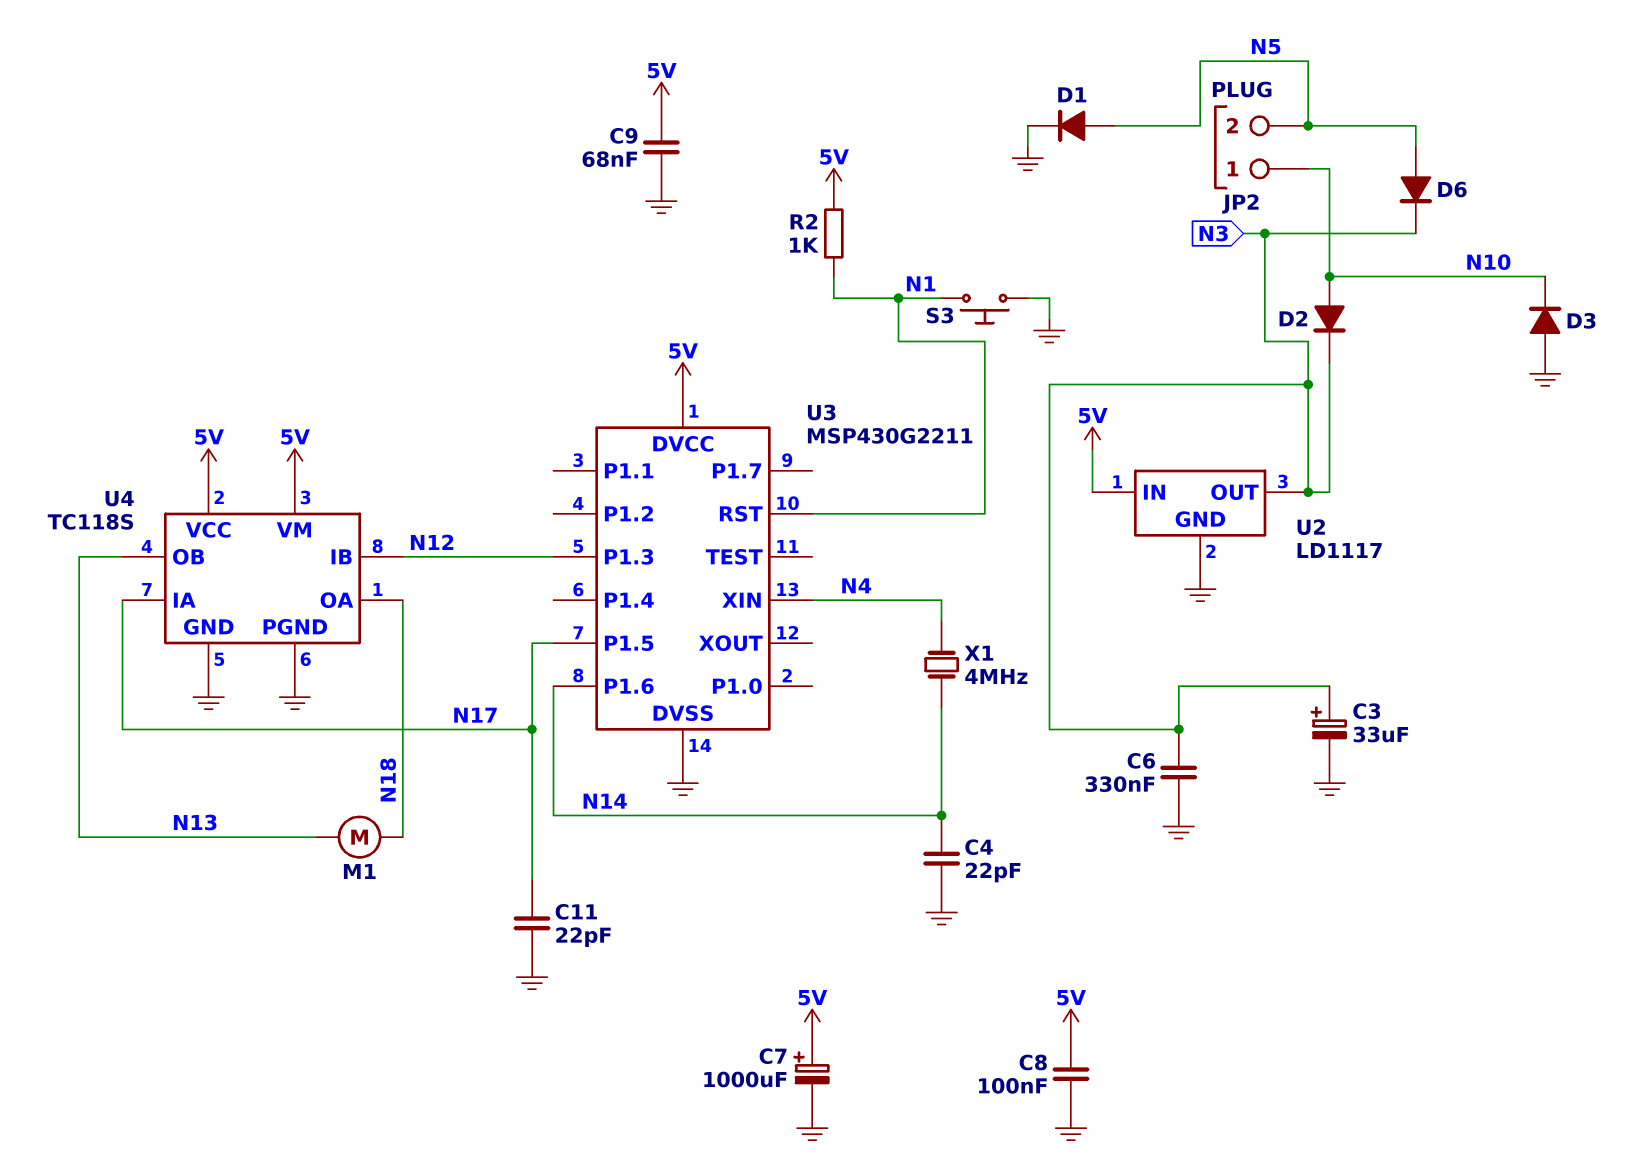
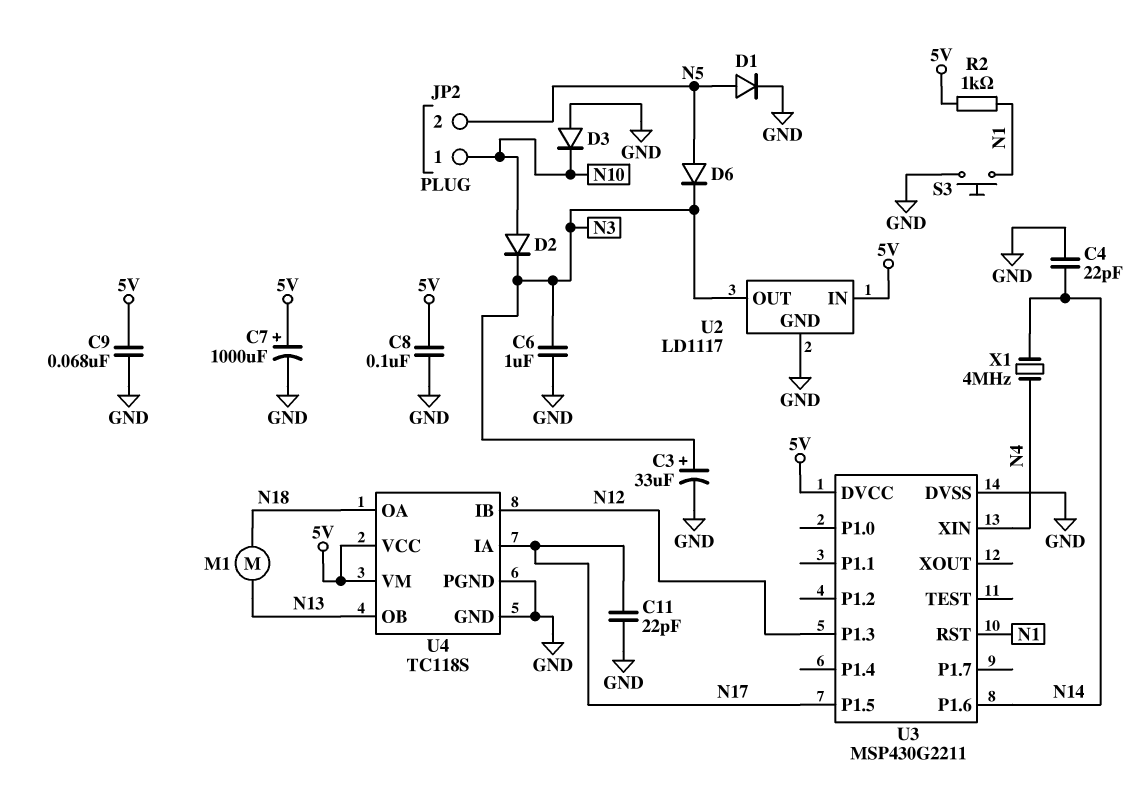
C6: 330nF (GND, N3) -> 1uF (GND, N3)

